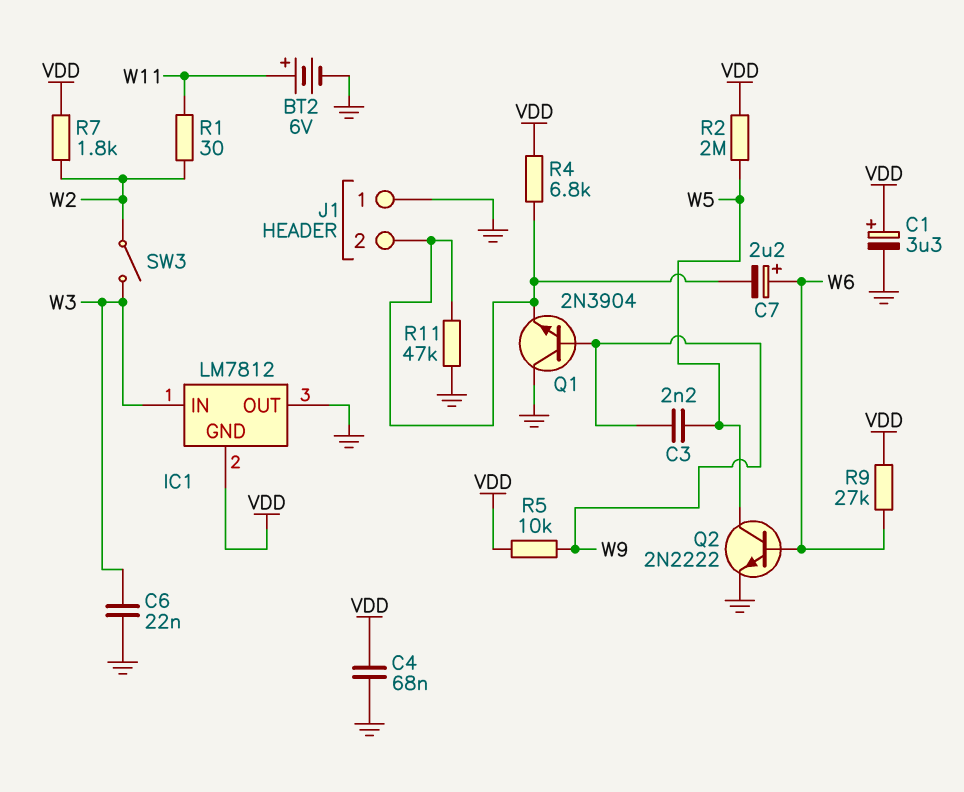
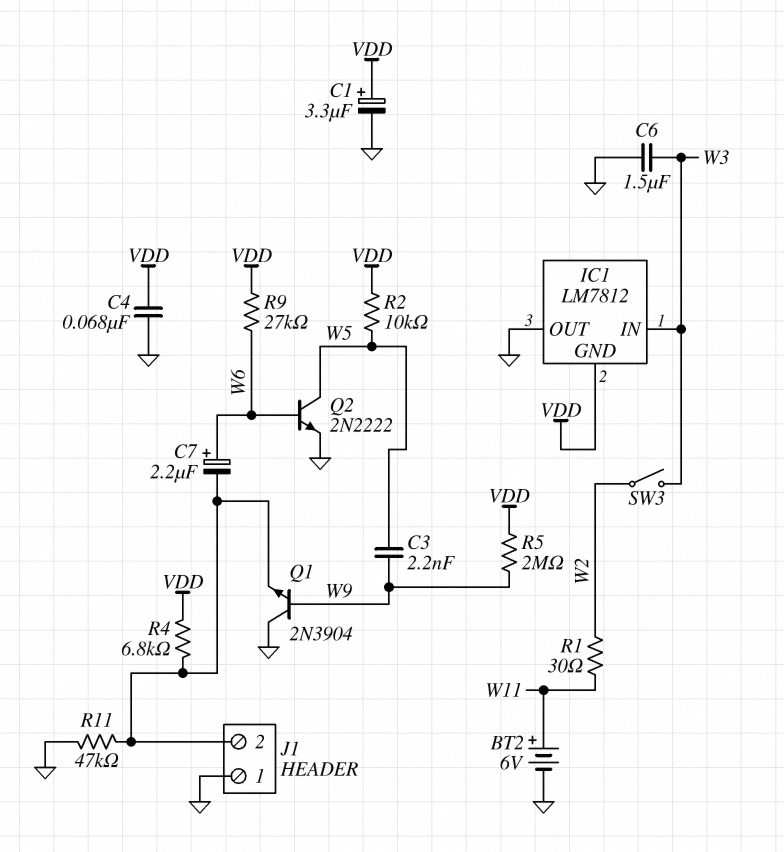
C6: 22nF (GND, W3) -> 1.5uF (GND, W3)
R2: 2M (VDD, W5) -> 10k (VDD, W5)
R5: 10k (VDD, W9) -> 2M (VDD, W9)
R7: 1.8k (VDD, W2) -> none

